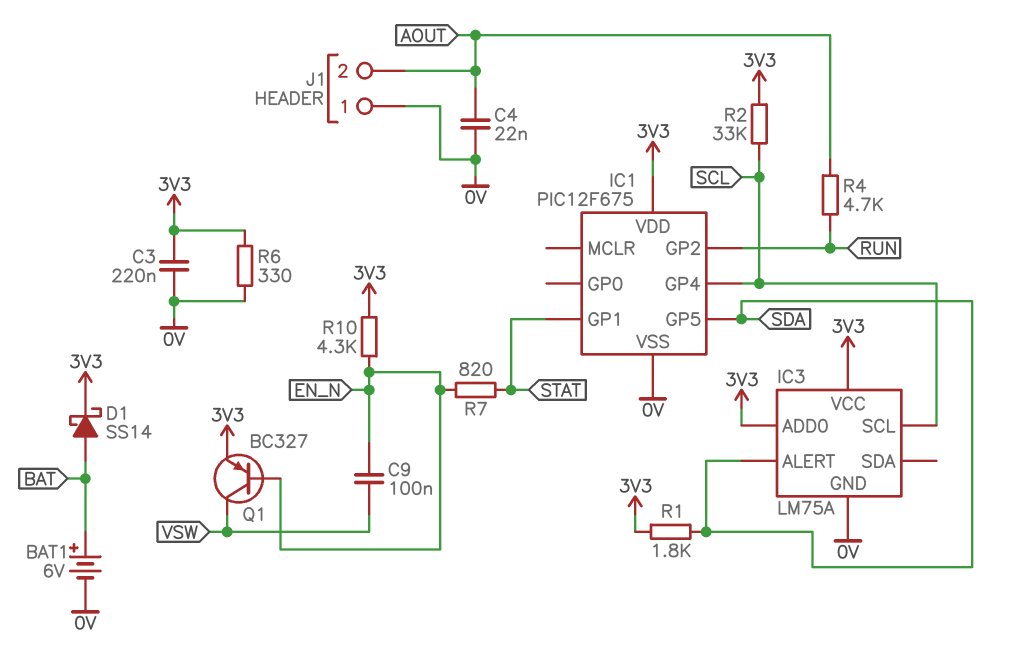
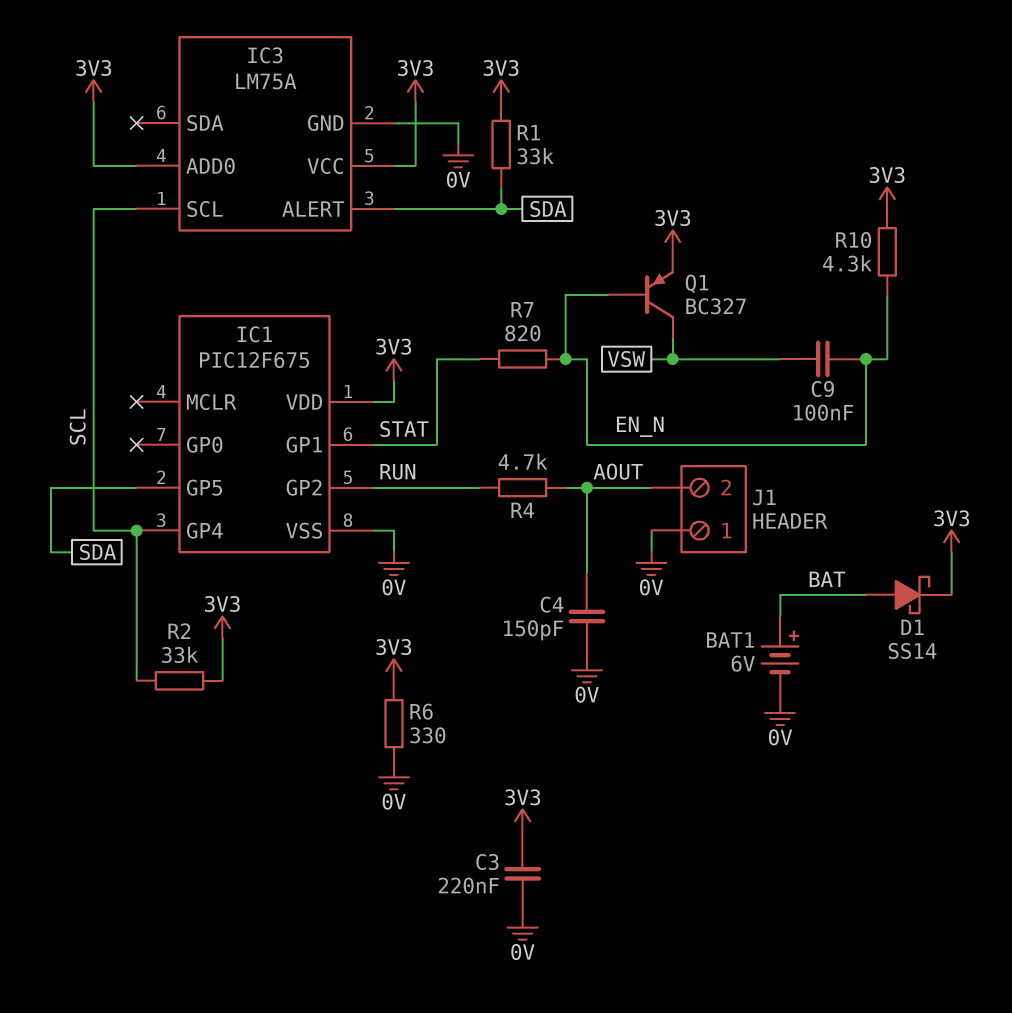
C4: 22nF (0V, AOUT) -> 150pF (0V, AOUT)
R1: 1.8k (3V3, SDA) -> 33k (3V3, SDA)

